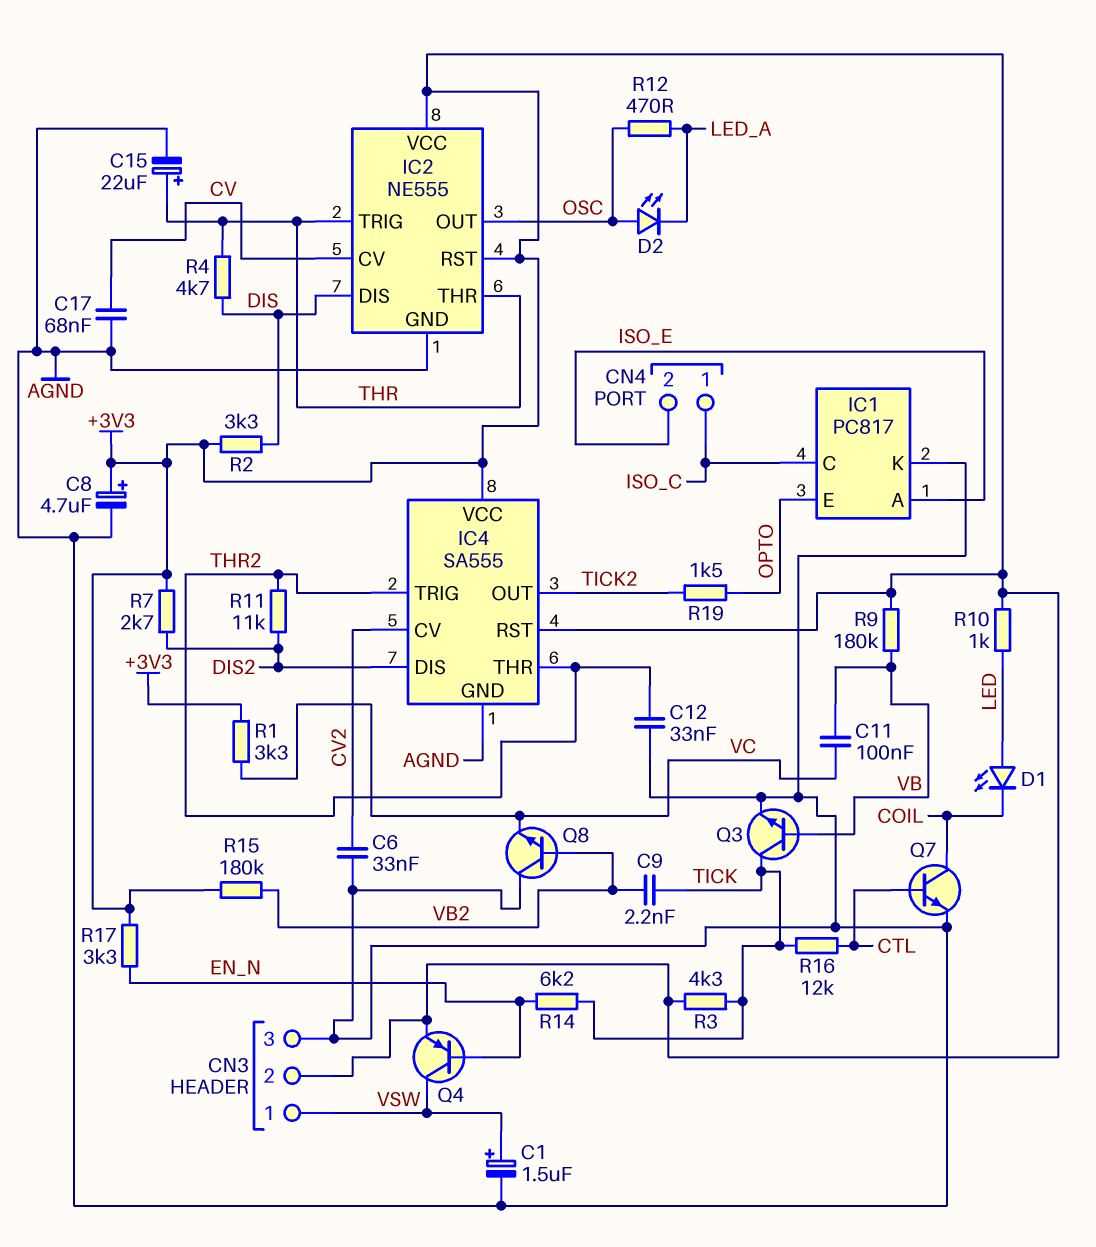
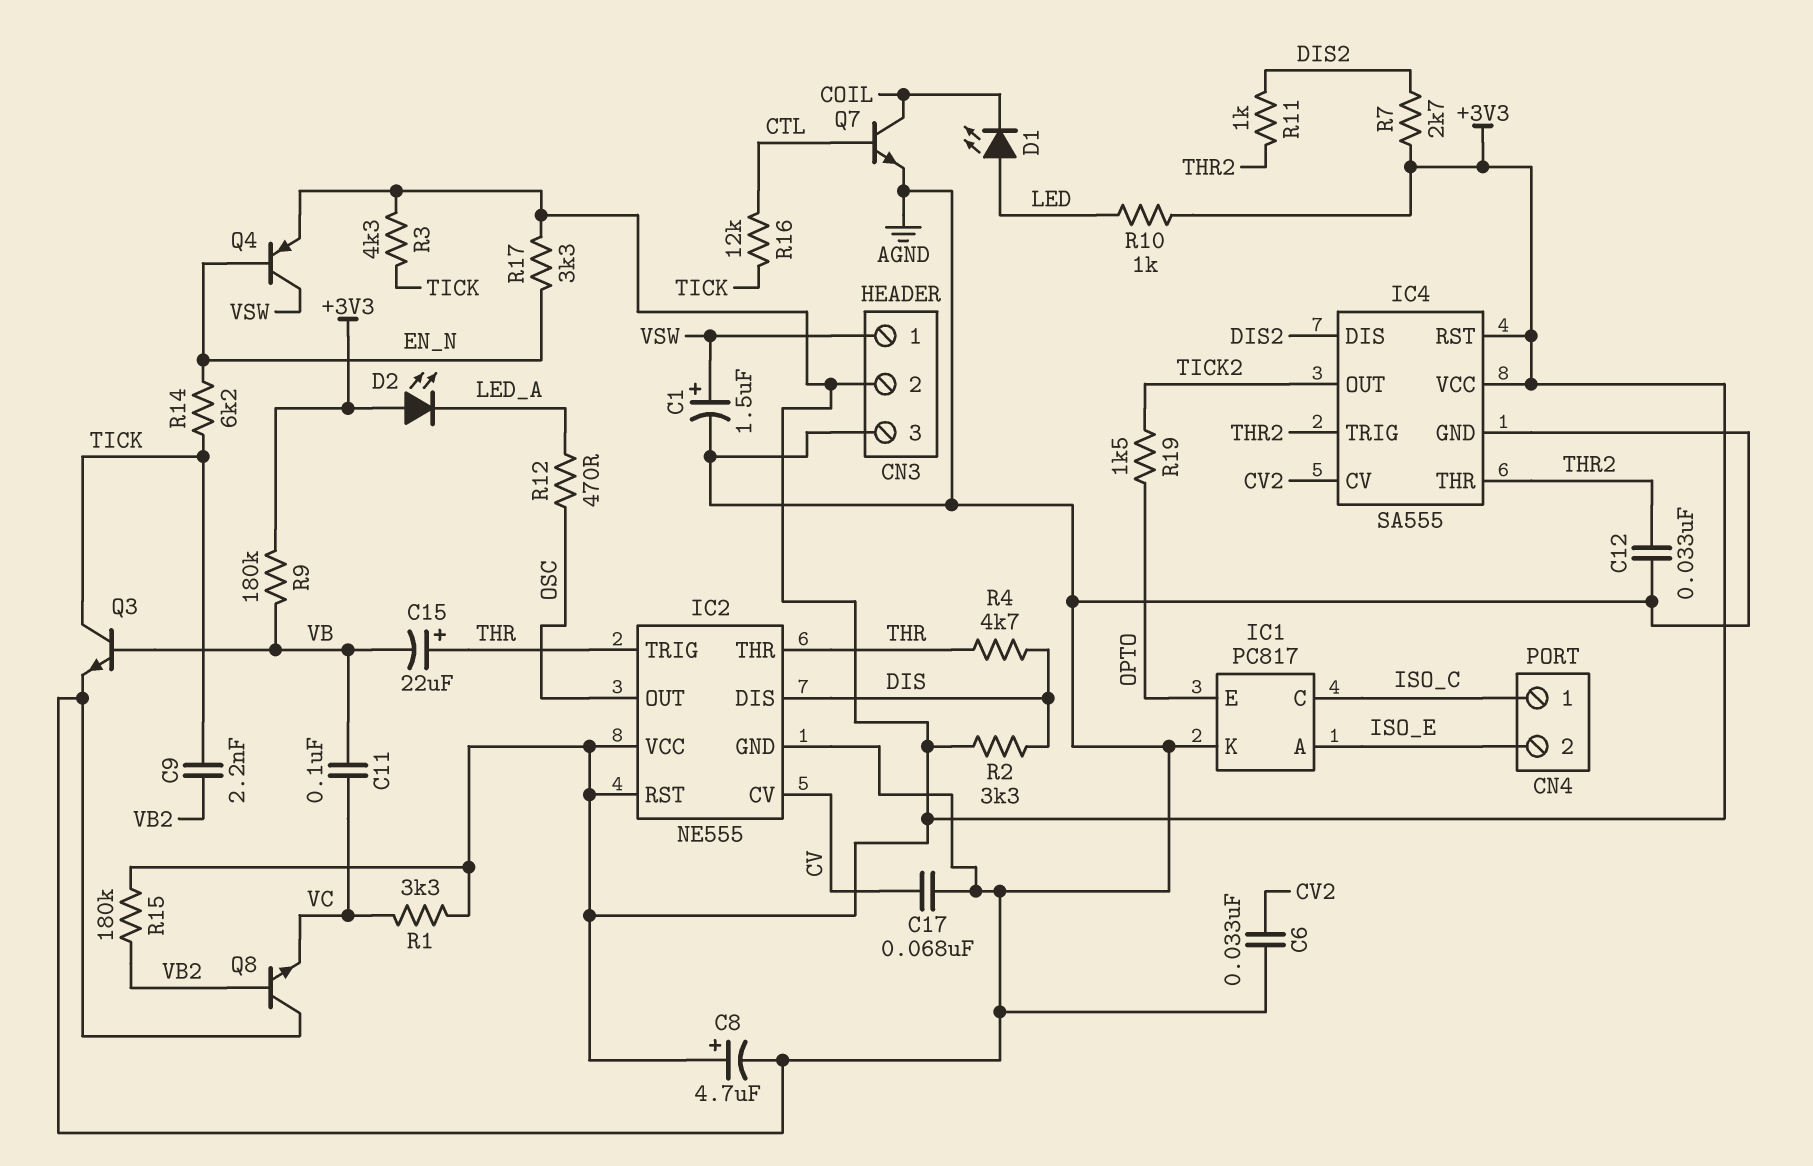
C15: 22uF (plus THR, minus AGND) -> 22uF (plus THR, minus VB)
D2: LED (A OSC, K LED_A) -> LED (A +3V3, K LED_A)
R11: 11k (DIS2, THR2) -> 1k (DIS2, THR2)

